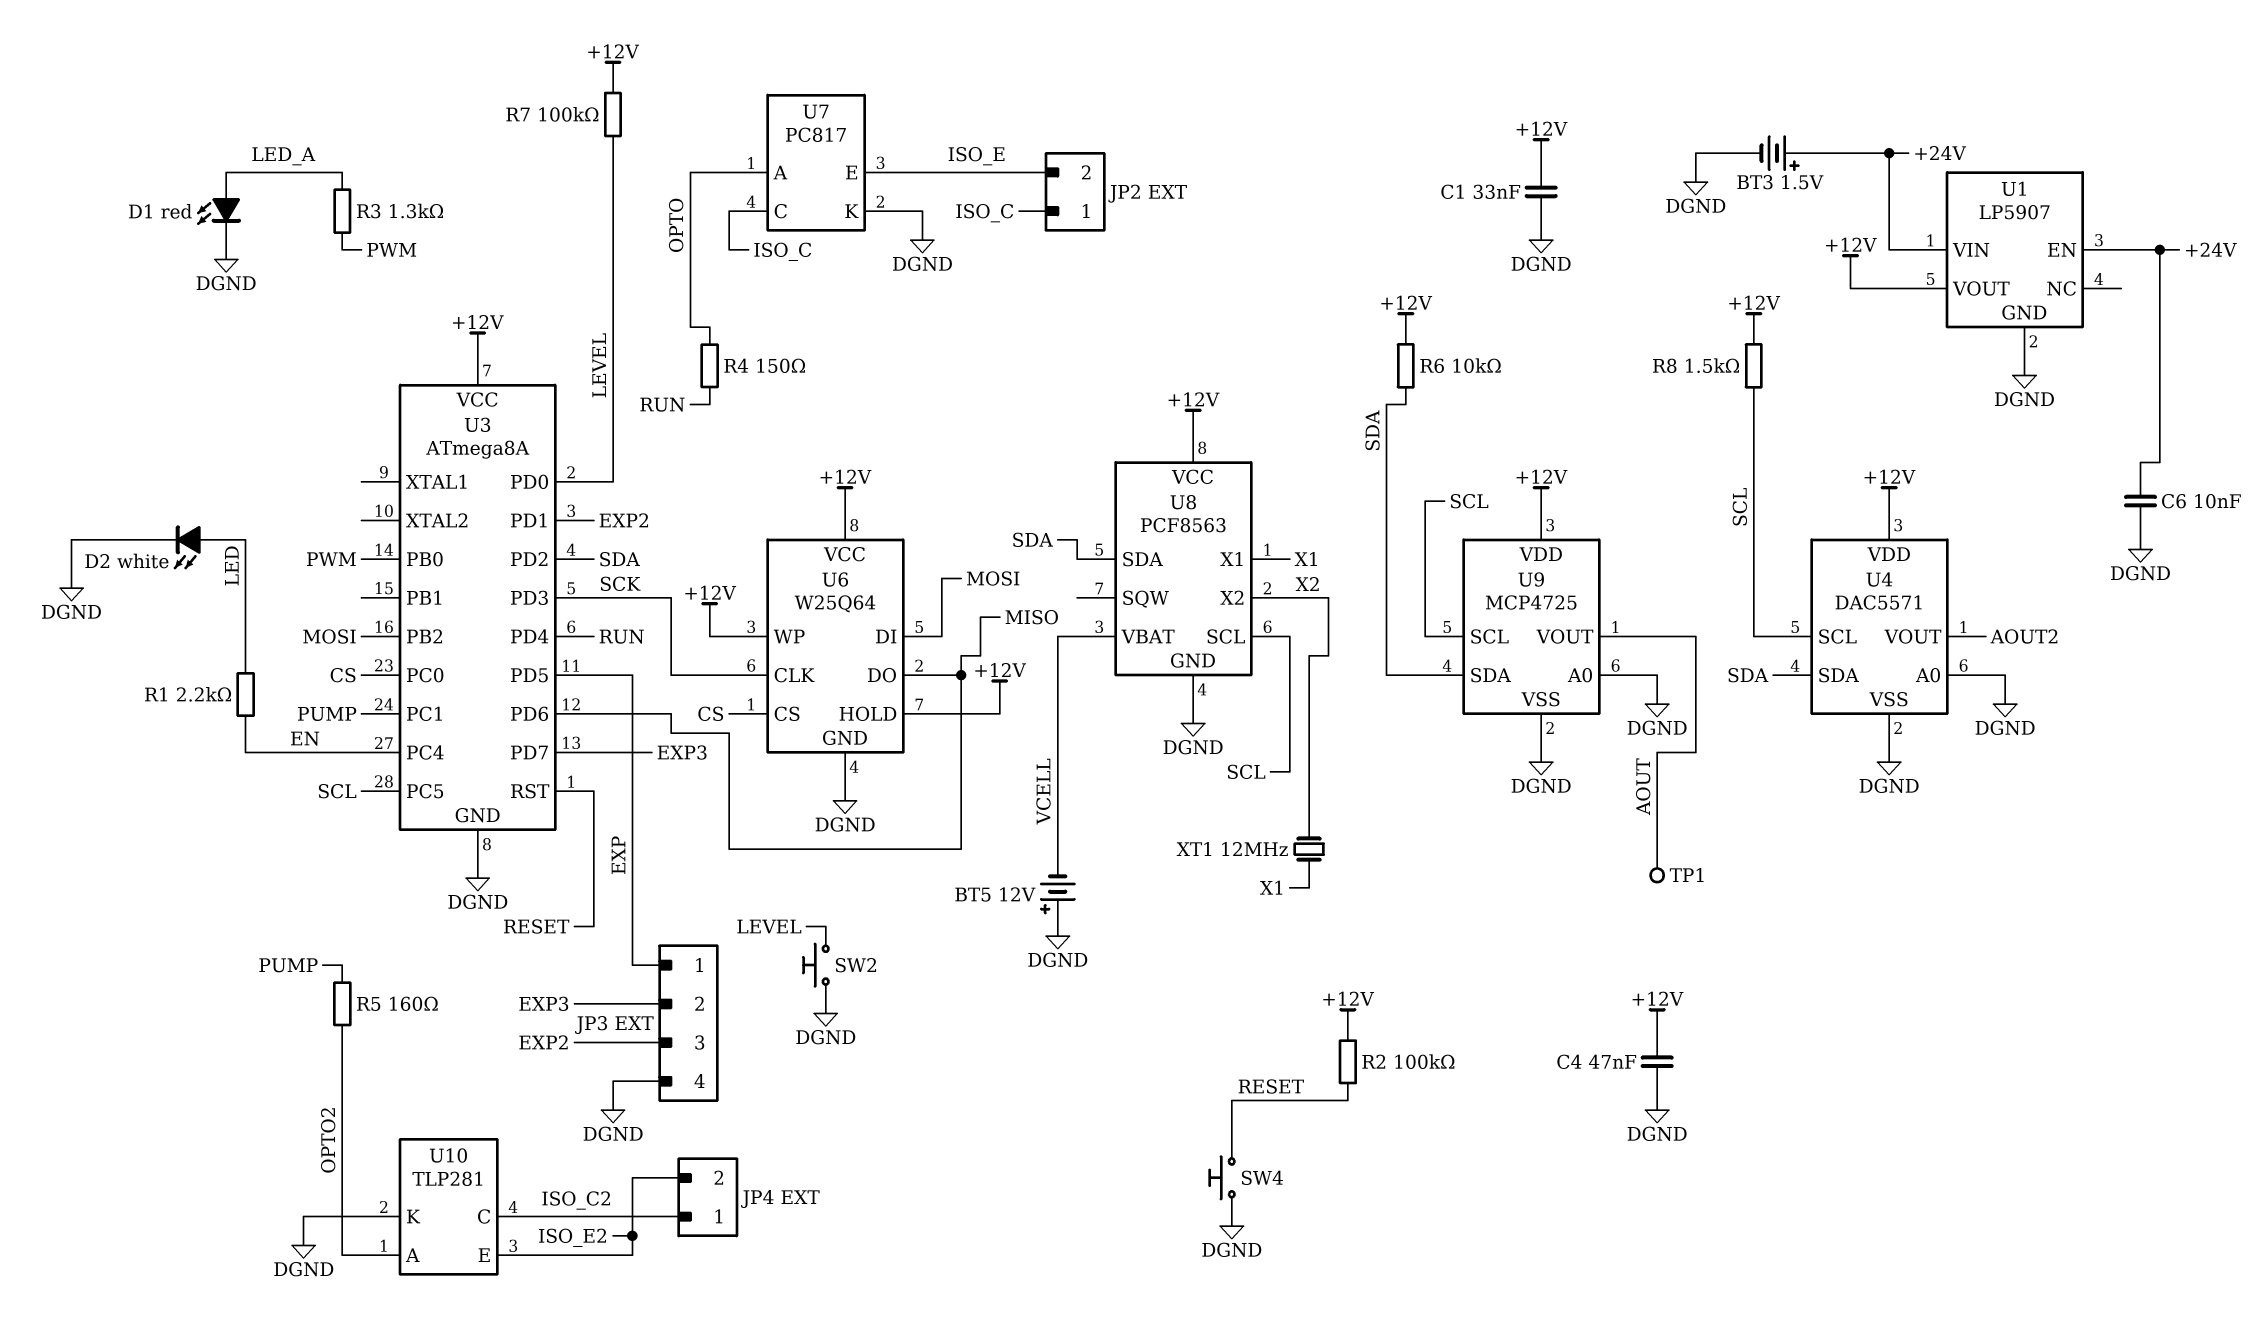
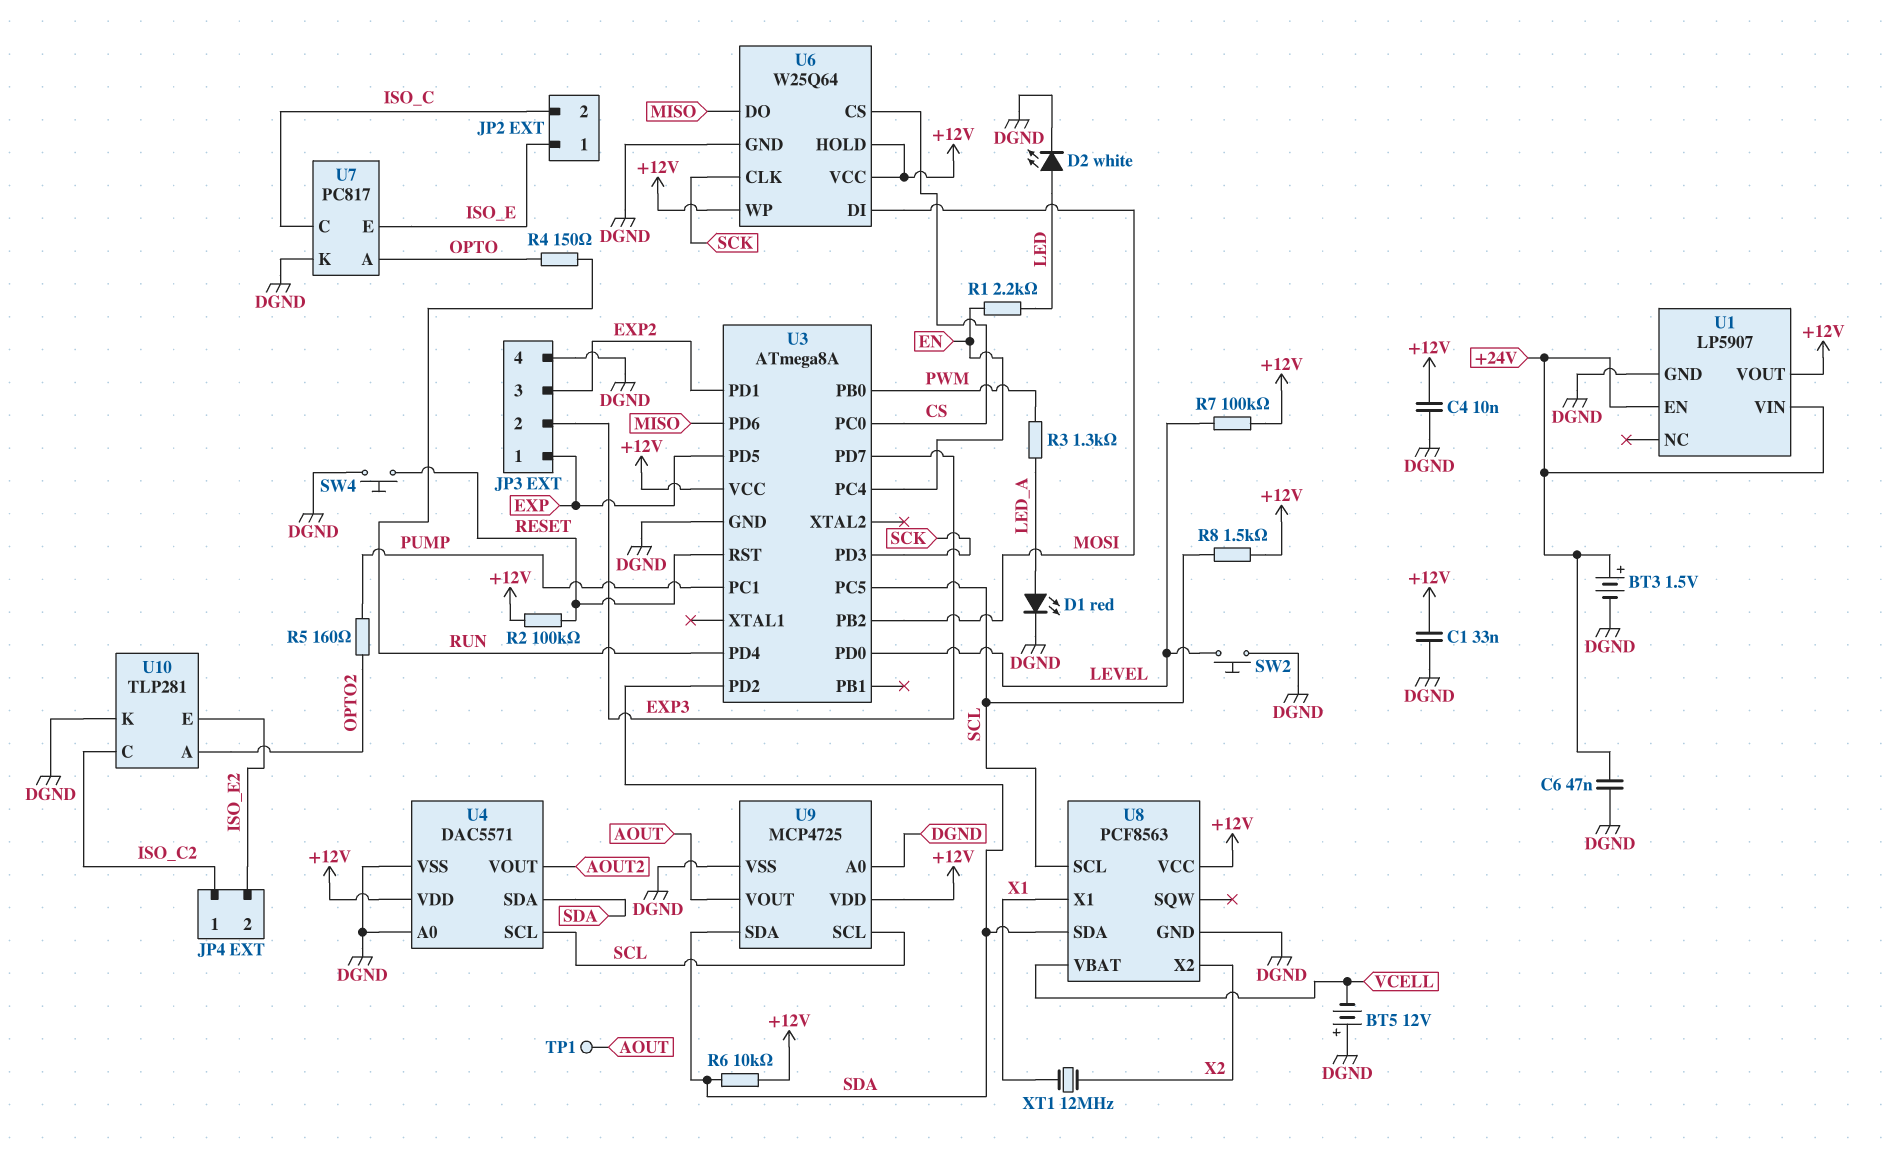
C4: 47nF (+12V, DGND) -> 10nF (+12V, DGND)
C6: 10nF (+24V, DGND) -> 47nF (+24V, DGND)
JP2 pin 1: ISO_C -> ISO_E
JP2 pin 2: ISO_E -> ISO_C

